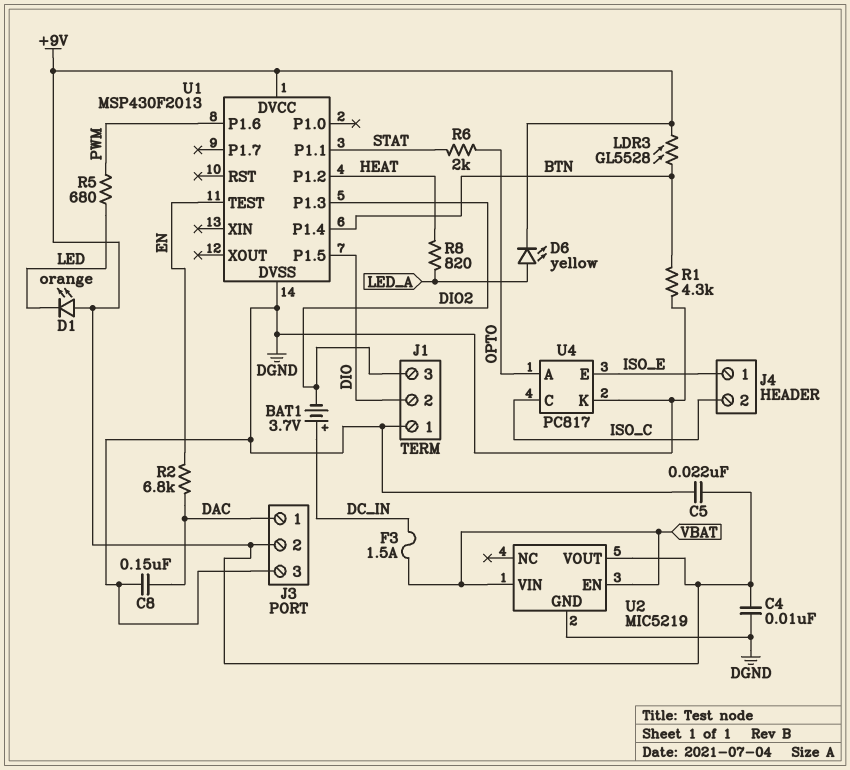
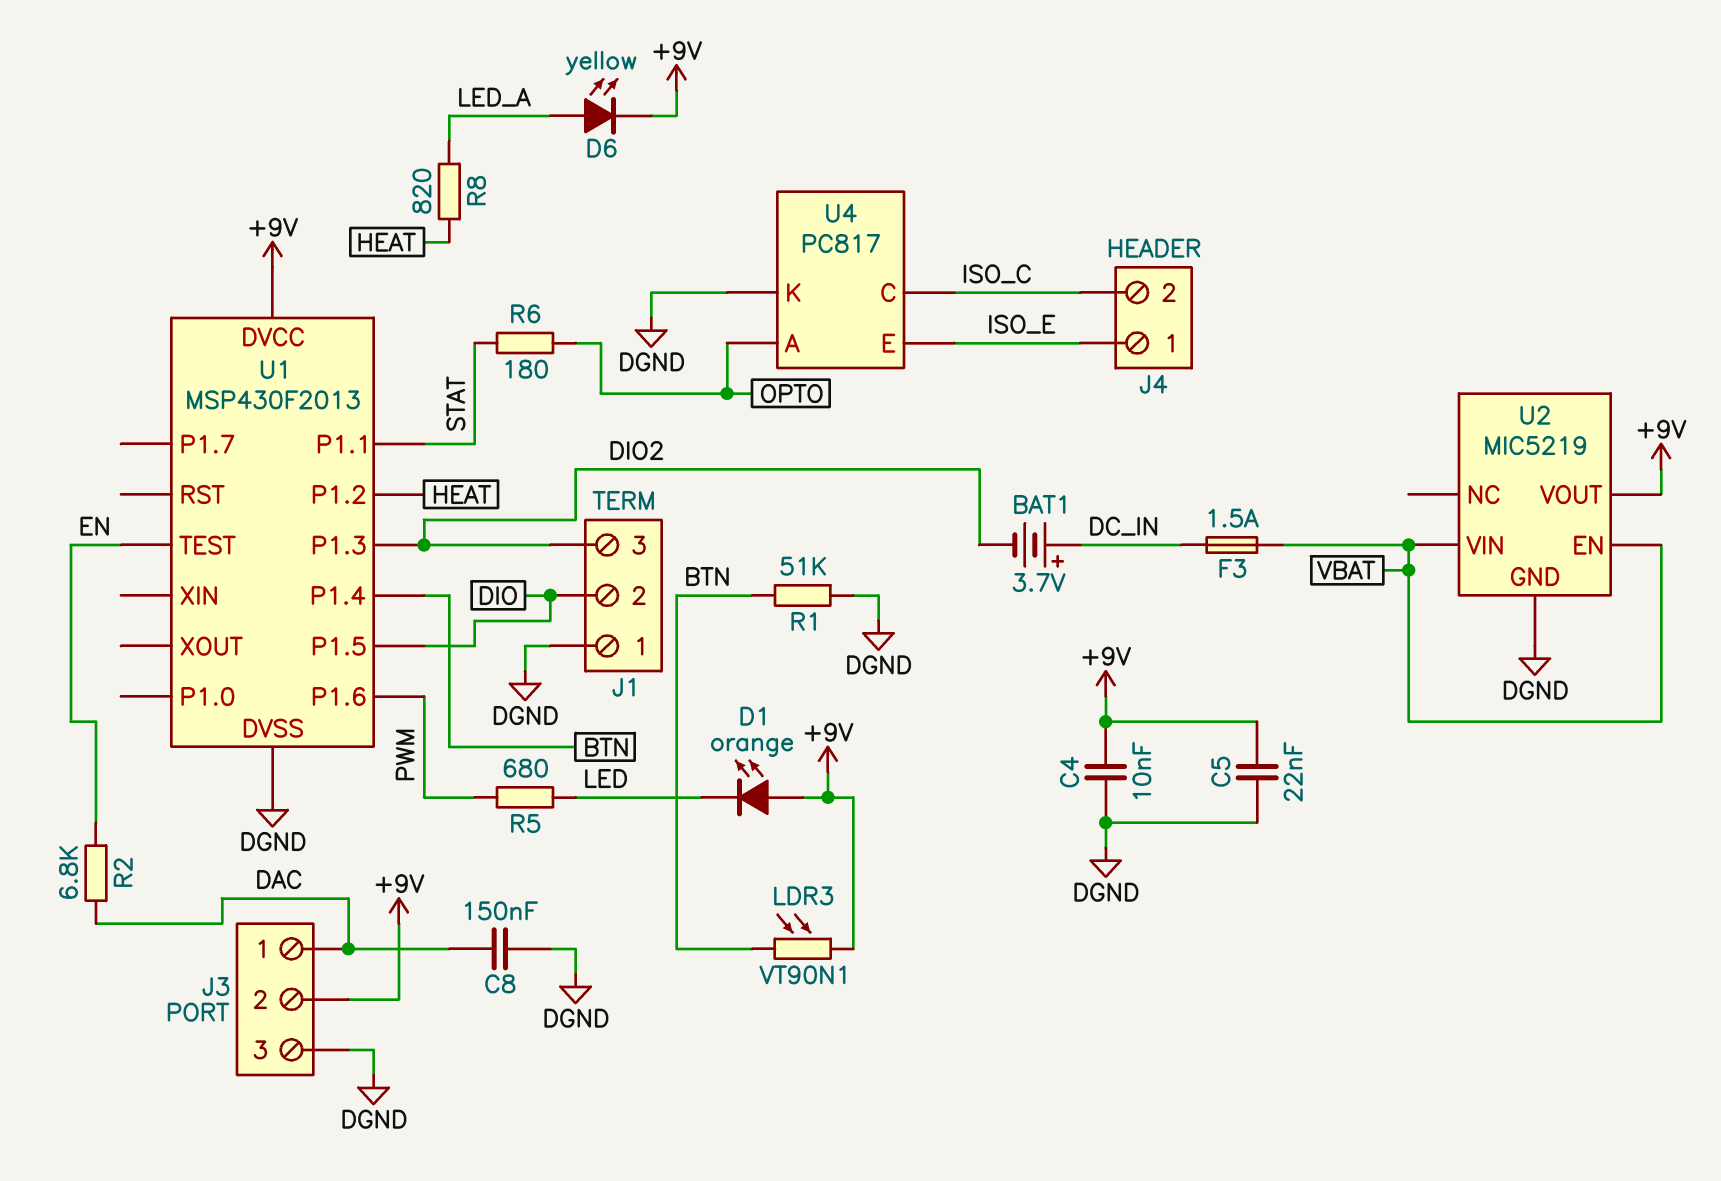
LDR3: GL5528 (+9V, BTN) -> VT90N1 (+9V, BTN)
R1: 4.3k (BTN, DGND) -> 51k (BTN, DGND)
R6: 2k (OPTO, STAT) -> 180 (OPTO, STAT)

